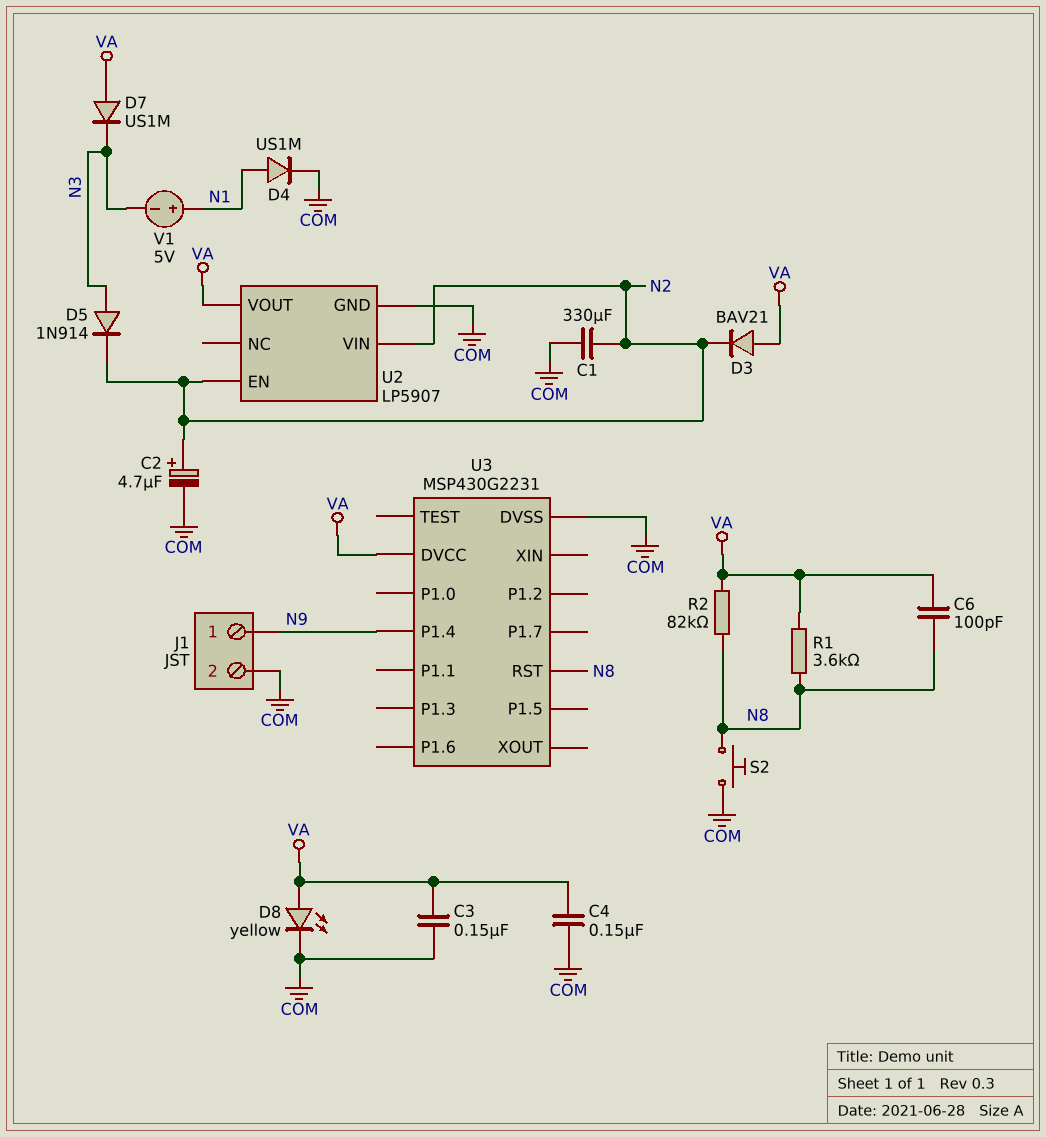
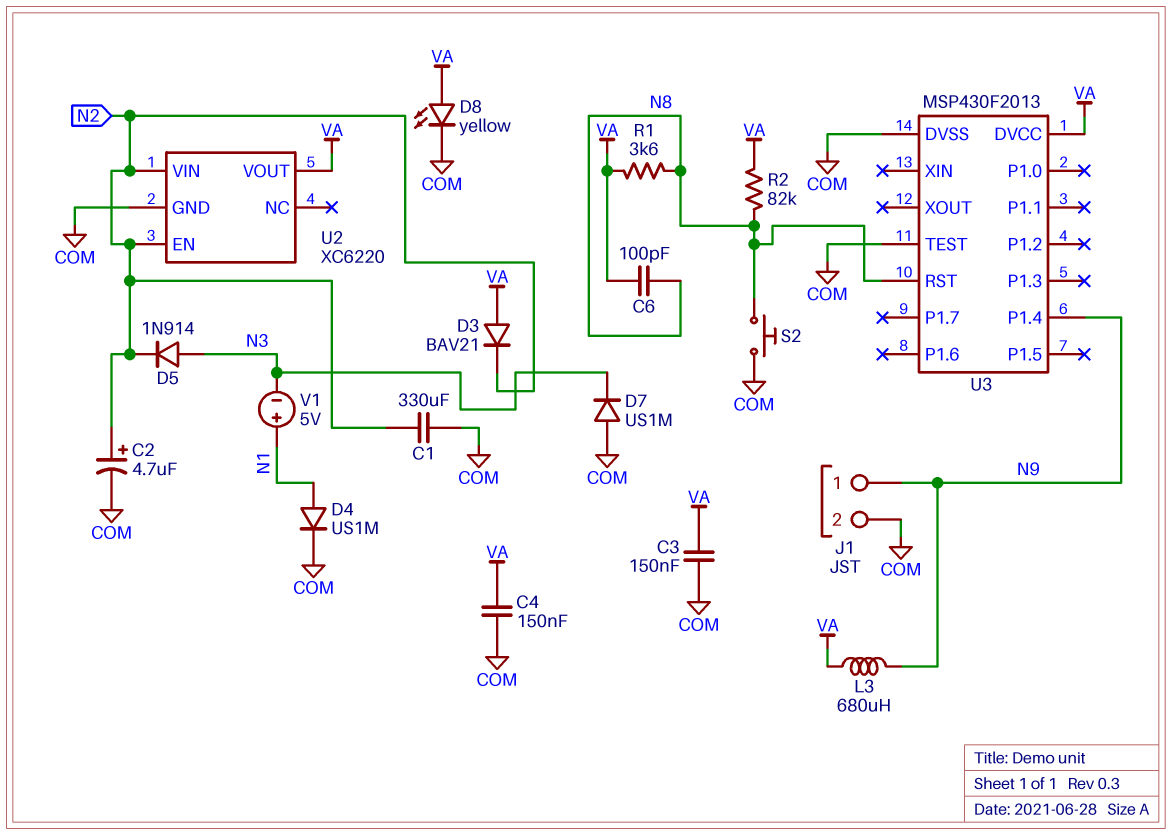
D7: diode US1M (A VA, K N3) -> diode US1M (A COM, K N3)
L3: none -> 680uH (N9, VA)
U2: LP5907 -> XC6220
U3: MSP430G2231 -> MSP430F2013
U3 pin TEST: none -> COM

